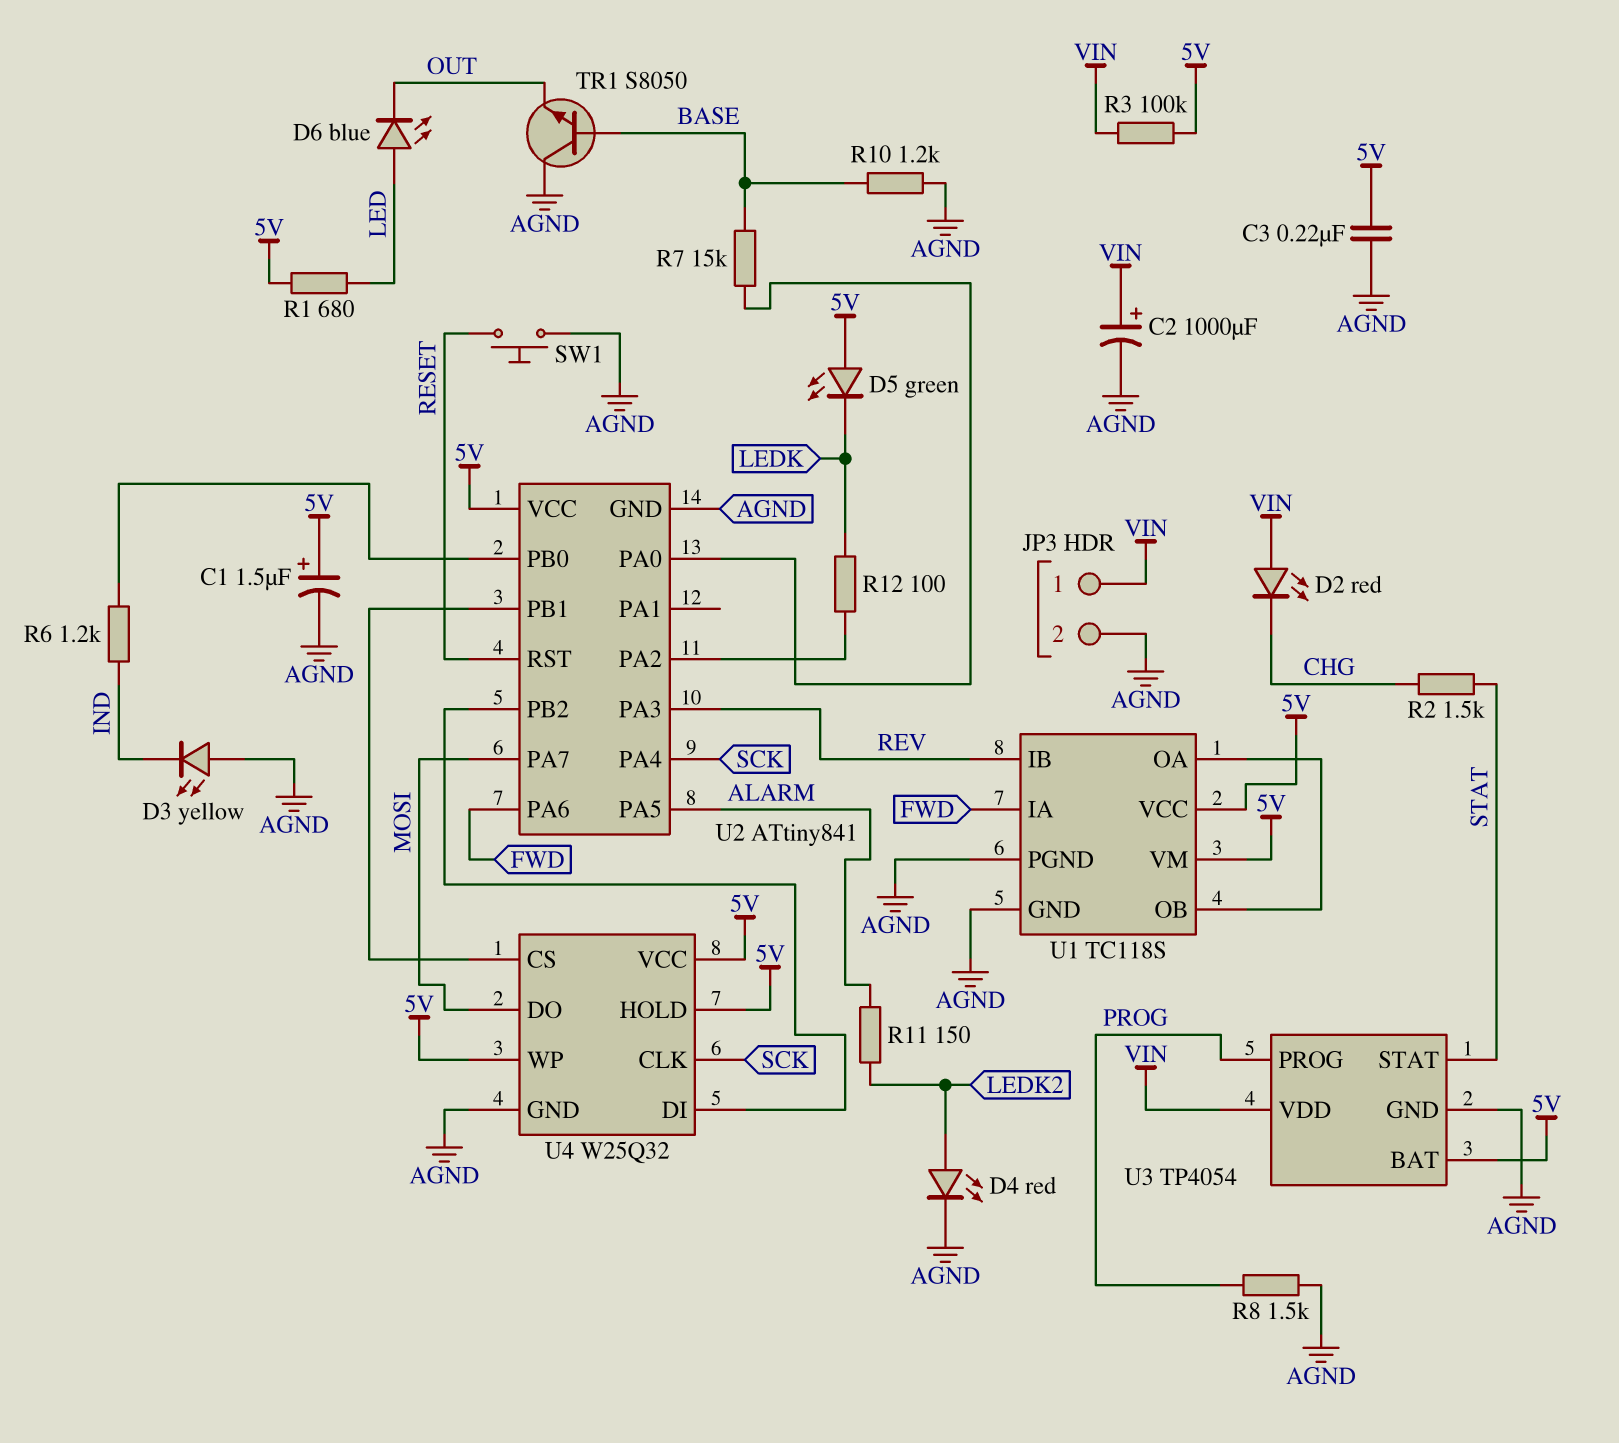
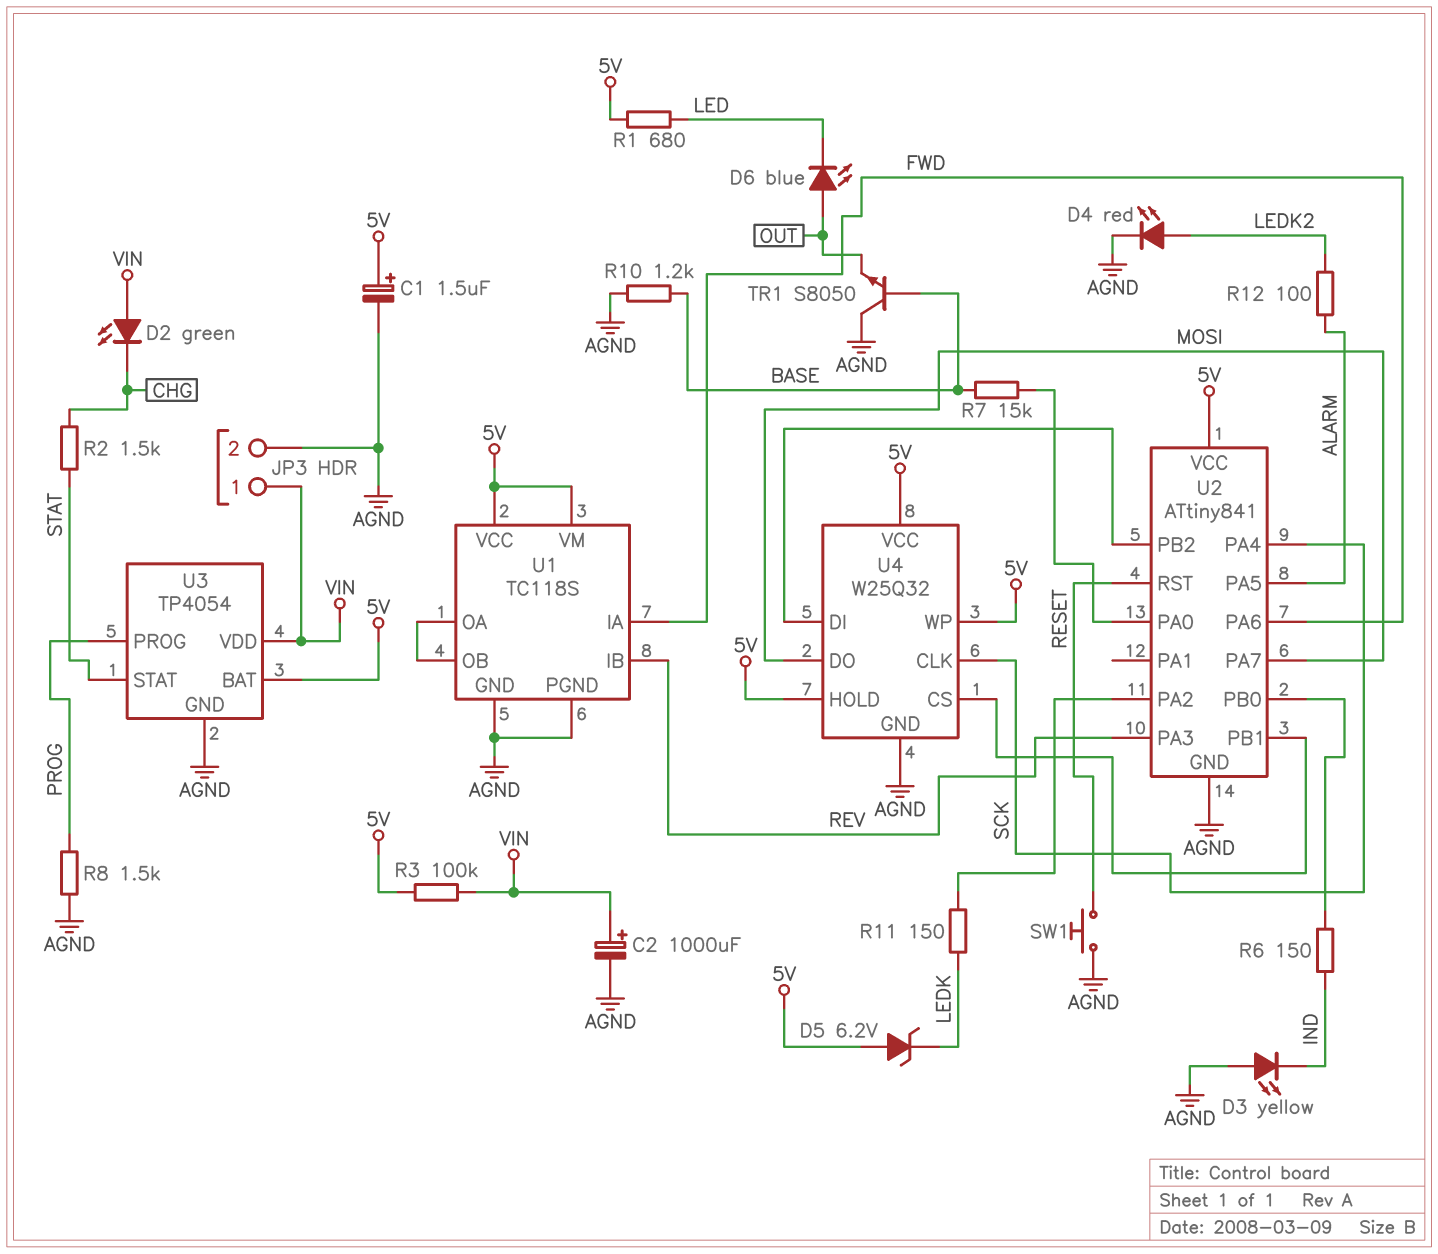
C3: 220nF (5V, AGND) -> none
D2: LED red (A VIN, K CHG) -> LED green (A VIN, K CHG)
D5: LED green (A 5V, K LEDK) -> zener 6.2V (A 5V, K LEDK)
D6: LED blue (A LED, K OUT) -> LED blue (A OUT, K LED)
R6: 1.2k (IND, U2/PB0) -> 150 (IND, U2/PB0)
R11: 150 (ALARM, LEDK2) -> 150 (LEDK, U2/PA2)
R12: 100 (LEDK, U2/PA2) -> 100 (ALARM, LEDK2)

